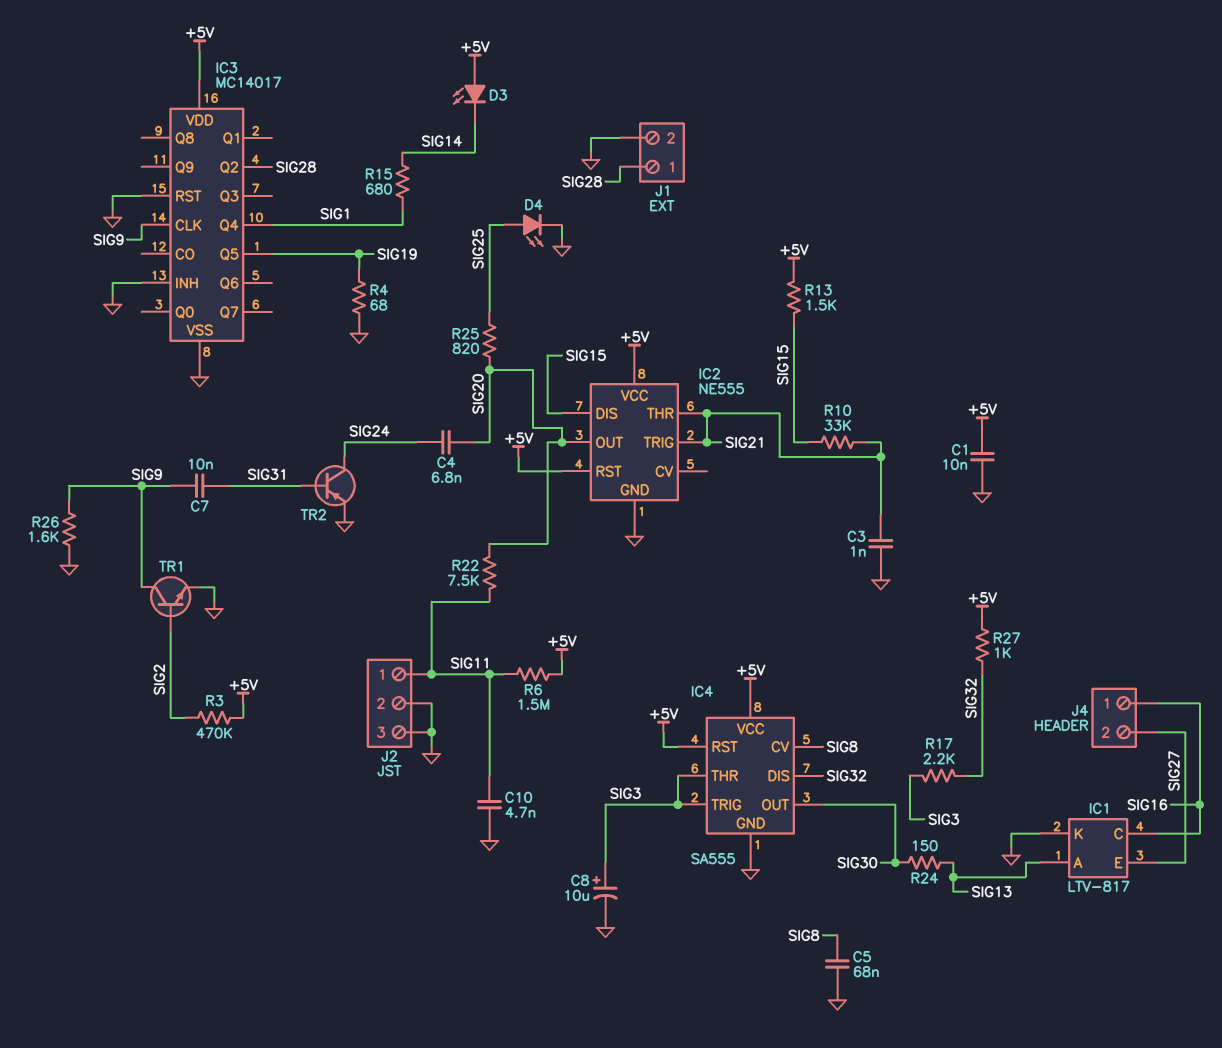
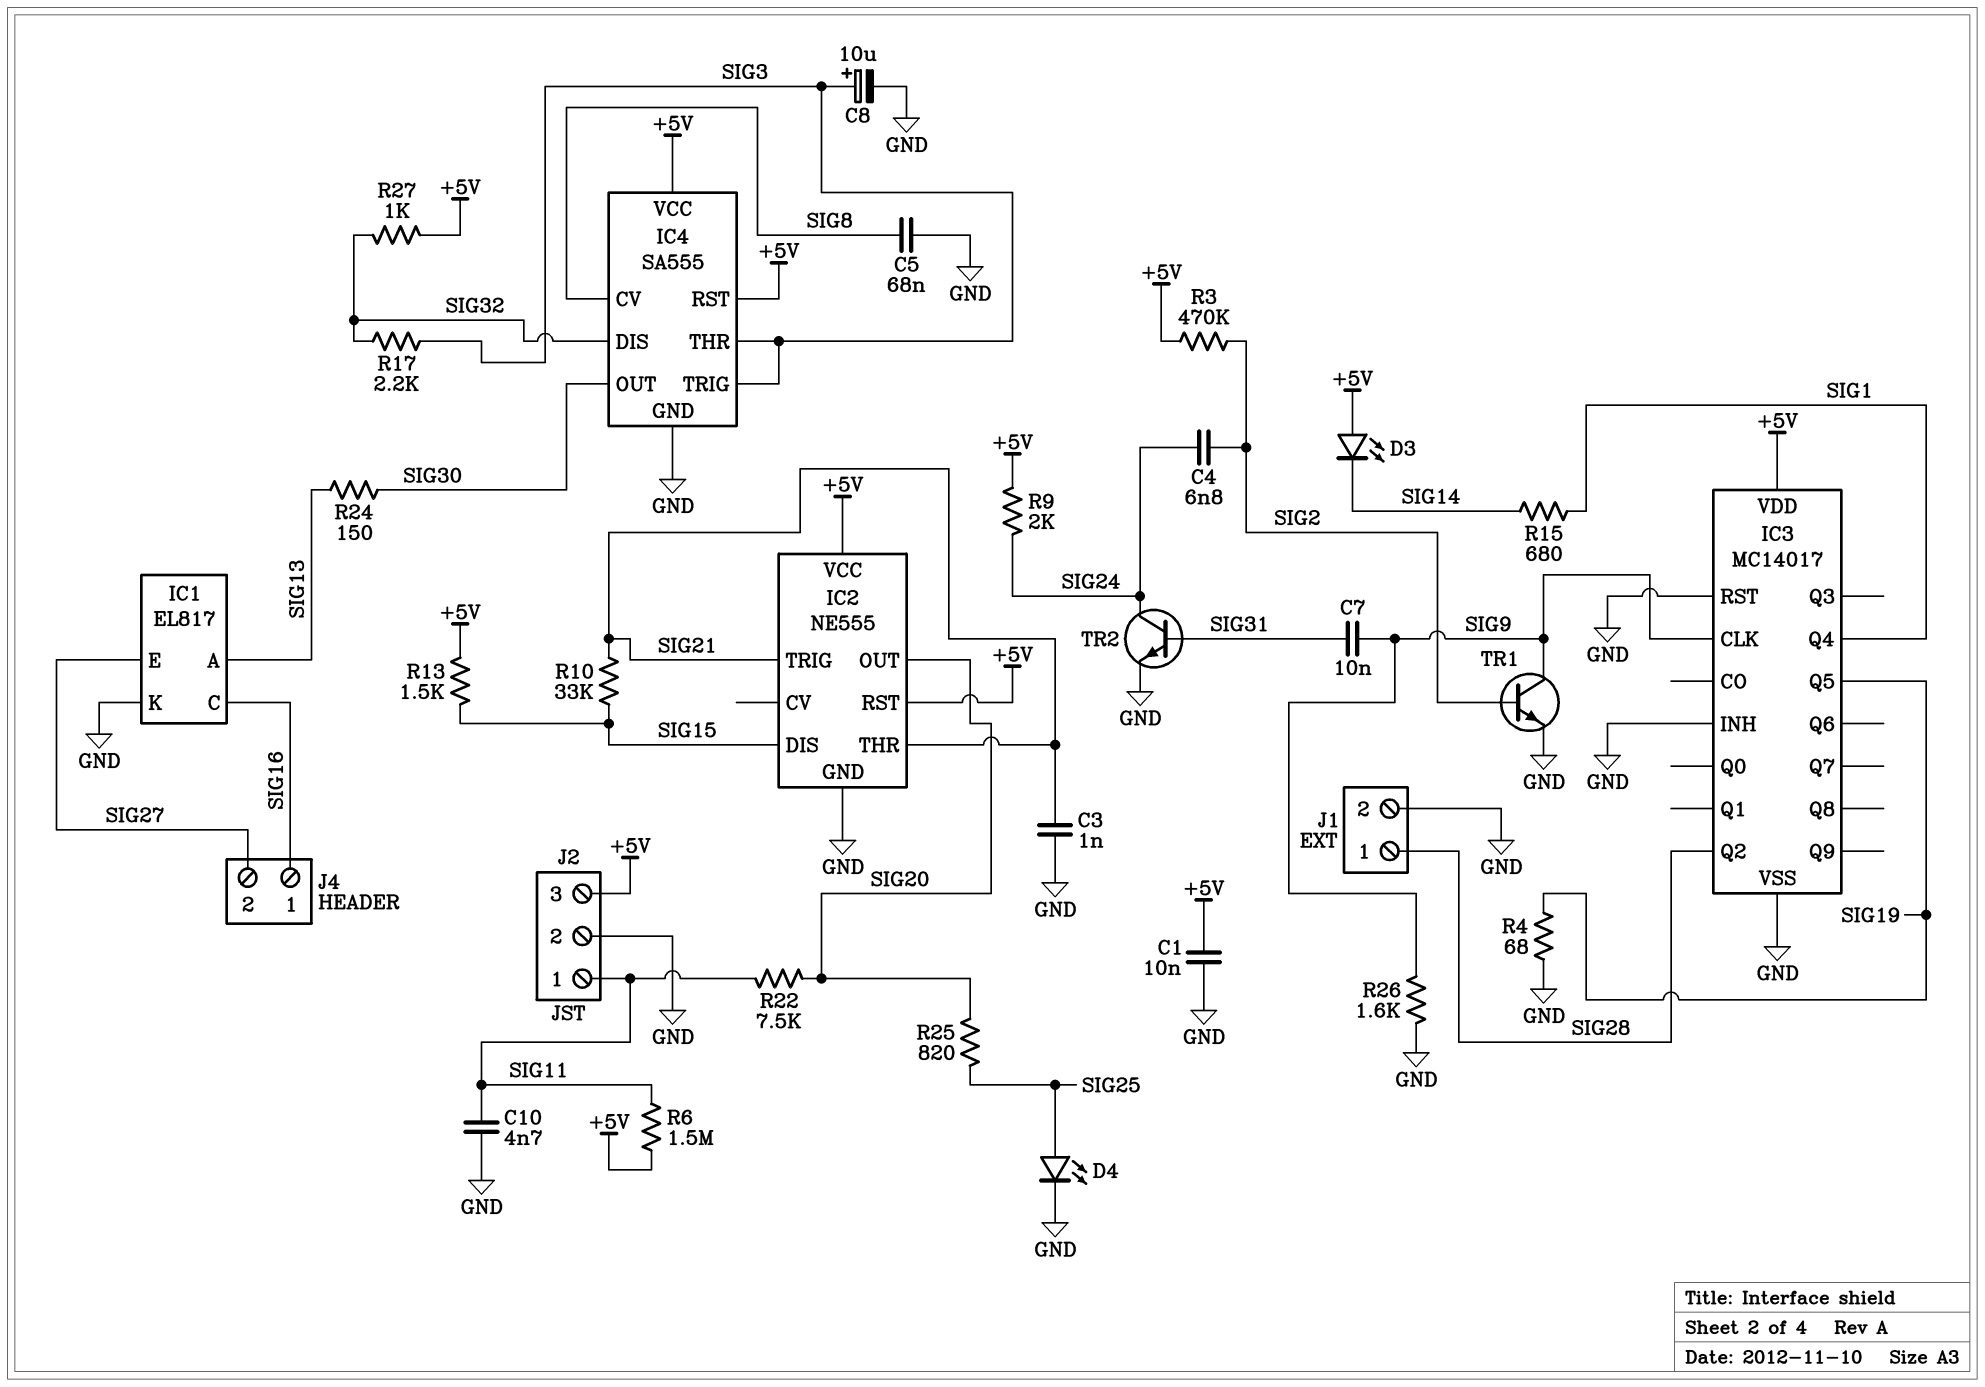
C4: 6.8nF (SIG20, SIG24) -> 6.8nF (SIG2, SIG24)
IC1: LTV-817 -> EL817
J2 pin 3: GND -> +5V
R9: none -> 2k (+5V, SIG24)
TR2: PNP (B SIG31, C SIG24, E GND) -> NPN (B SIG31, C SIG24, E GND)

